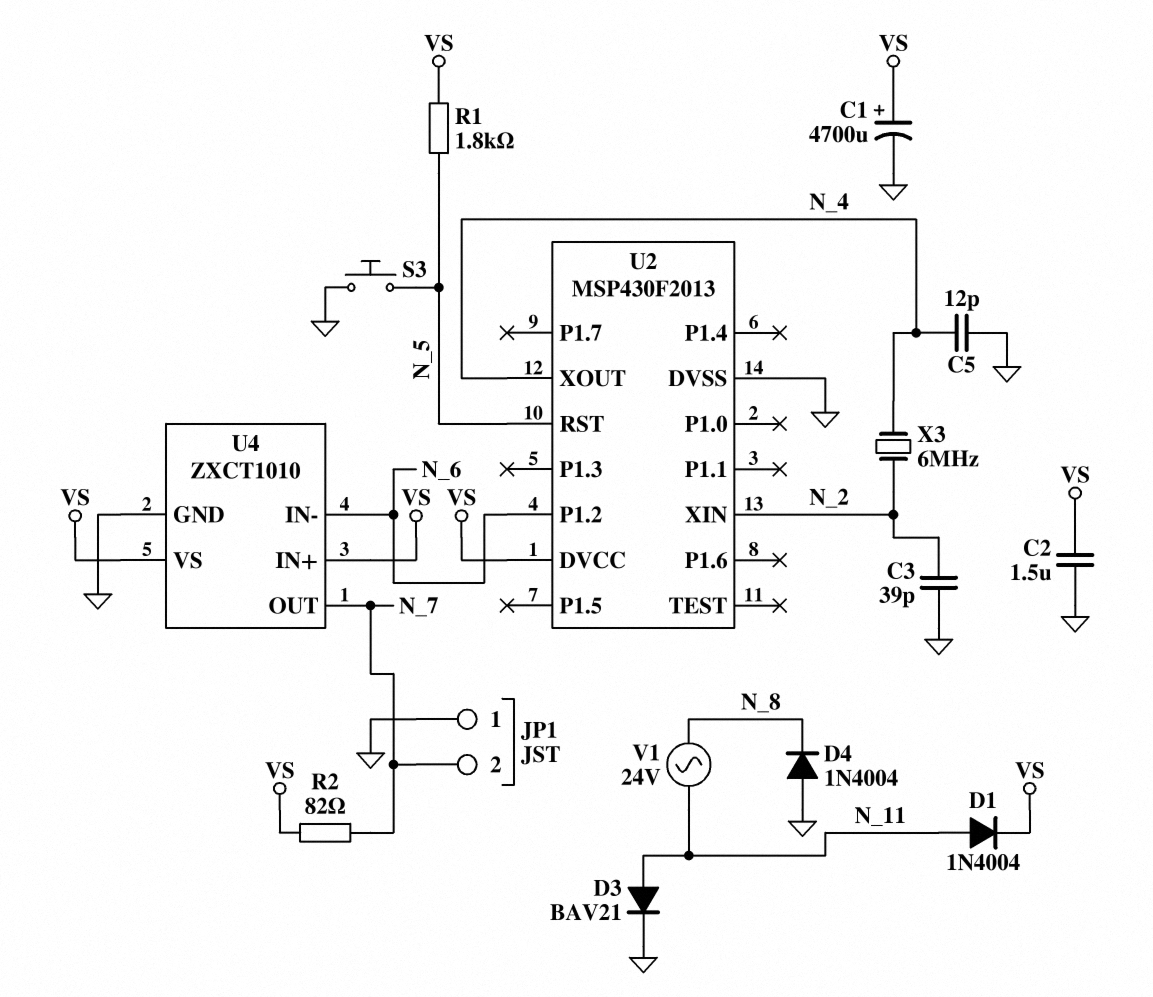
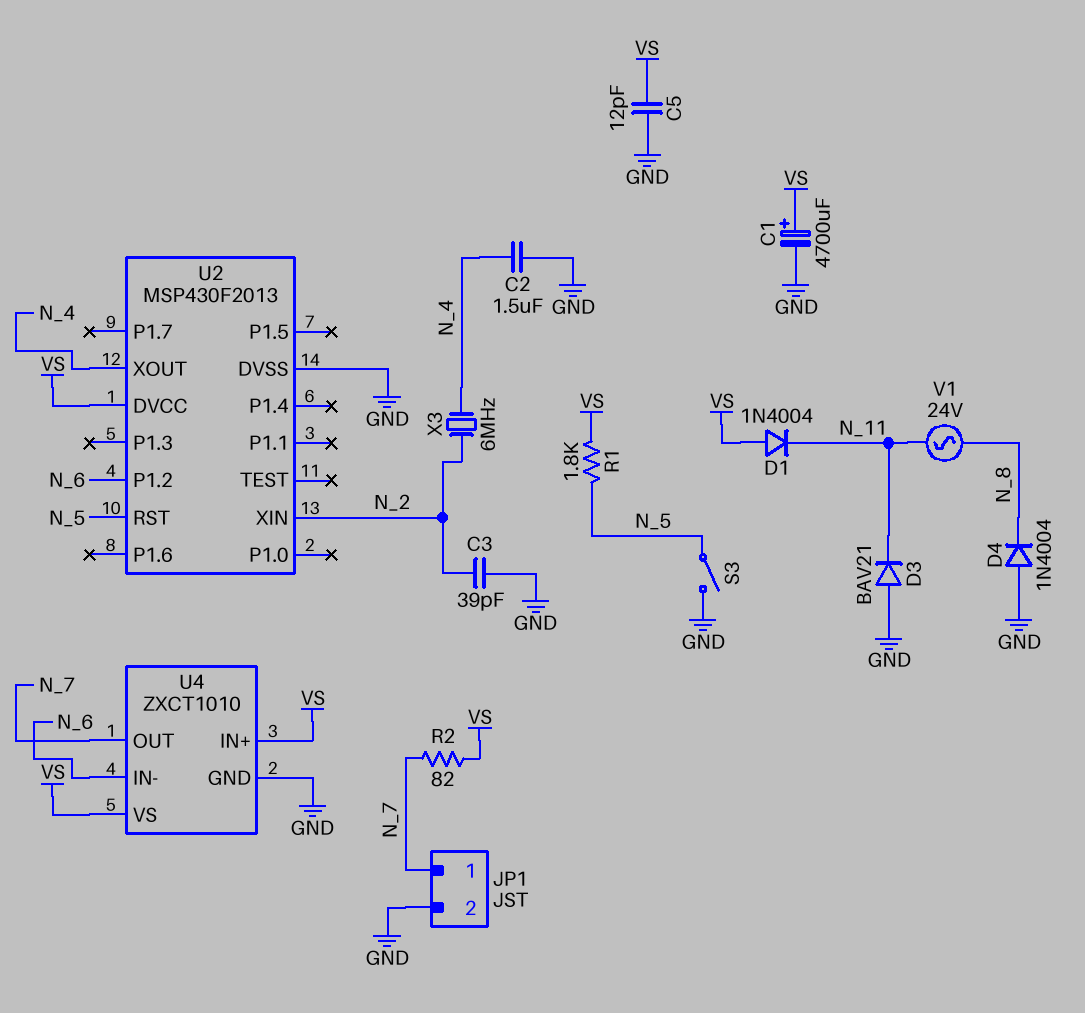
C2: 1.5uF (GND, VS) -> 1.5uF (GND, N_4)
C5: 12pF (GND, N_4) -> 12pF (GND, VS)
D1: diode 1N4004 (A N_11, K VS) -> diode 1N4004 (A VS, K N_11)
D3: diode BAV21 (A N_11, K GND) -> diode BAV21 (A GND, K N_11)
JP1 pin 1: GND -> N_7
JP1 pin 2: N_7 -> GND
S3: button (GND, N_5) -> switch (GND, N_5)

